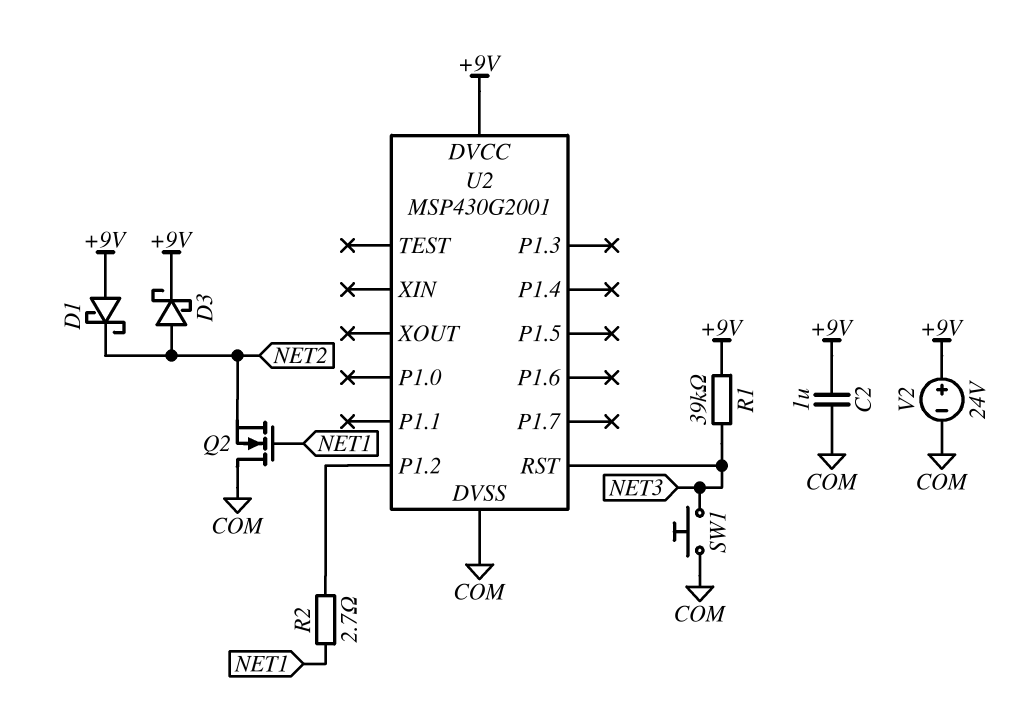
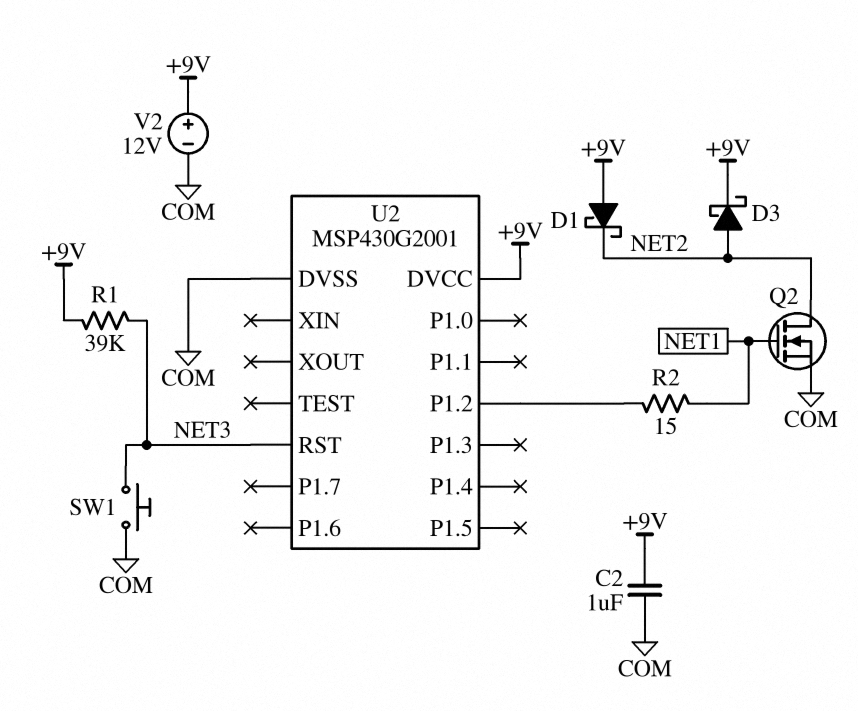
Q2: NMOS (G NET1, D COM, S NET2) -> NMOS (G NET1, D NET2, S COM)
R2: 2.7 (NET1, U2/P1.2) -> 15 (NET1, U2/P1.2)
V2: 24V (plus +9V, minus COM) -> 12V (plus +9V, minus COM)

